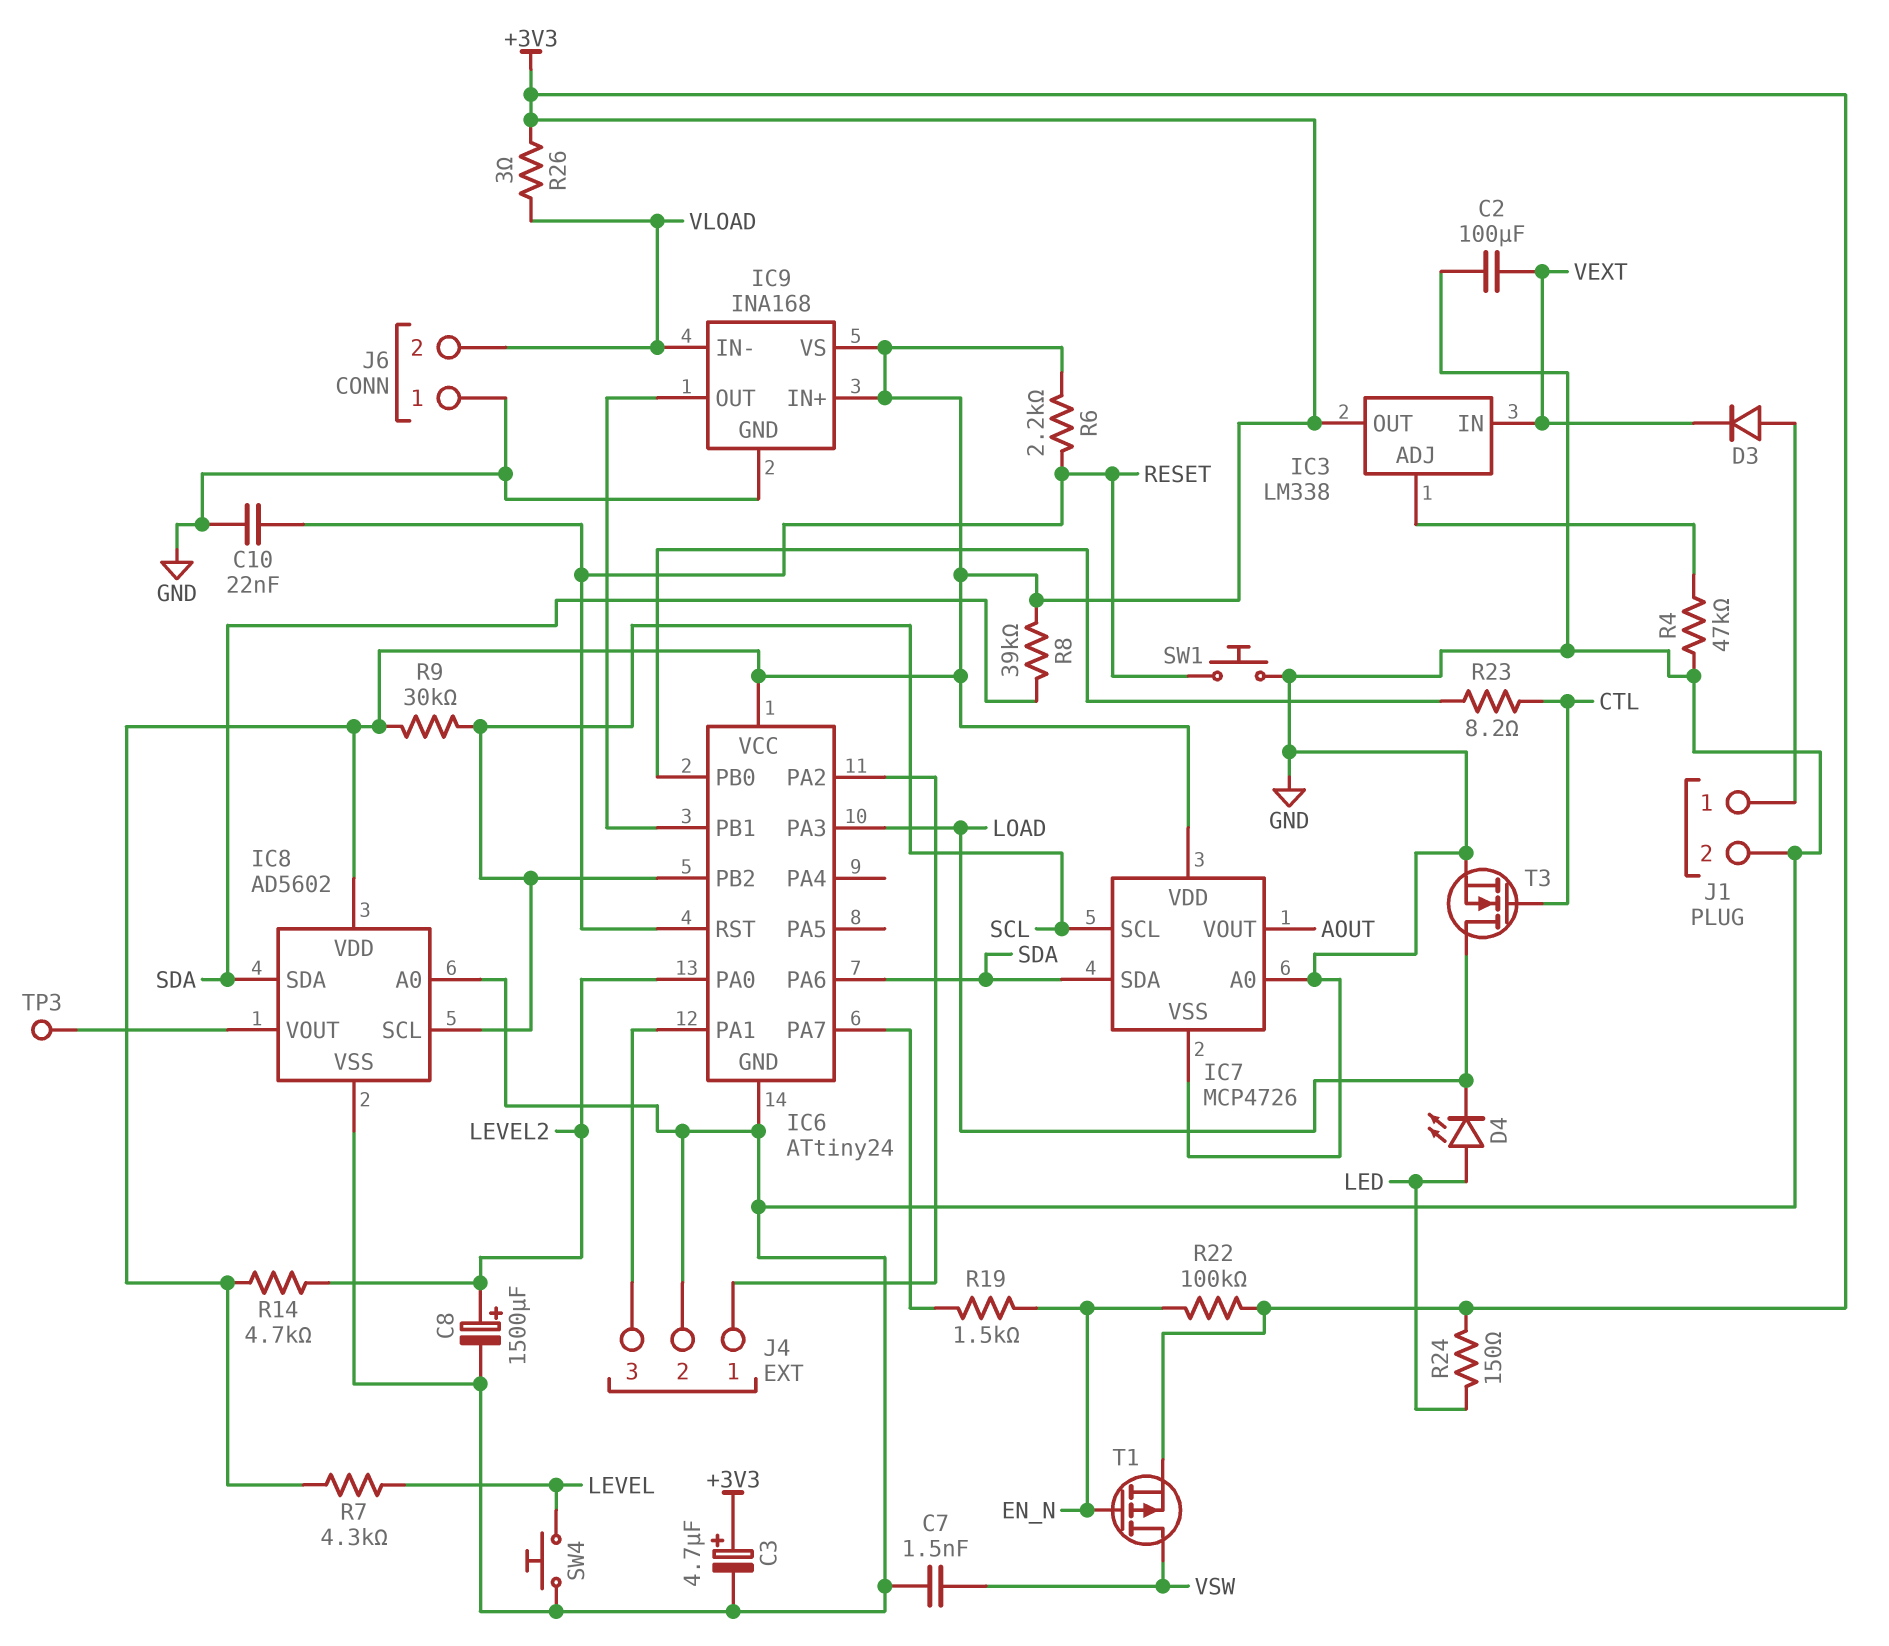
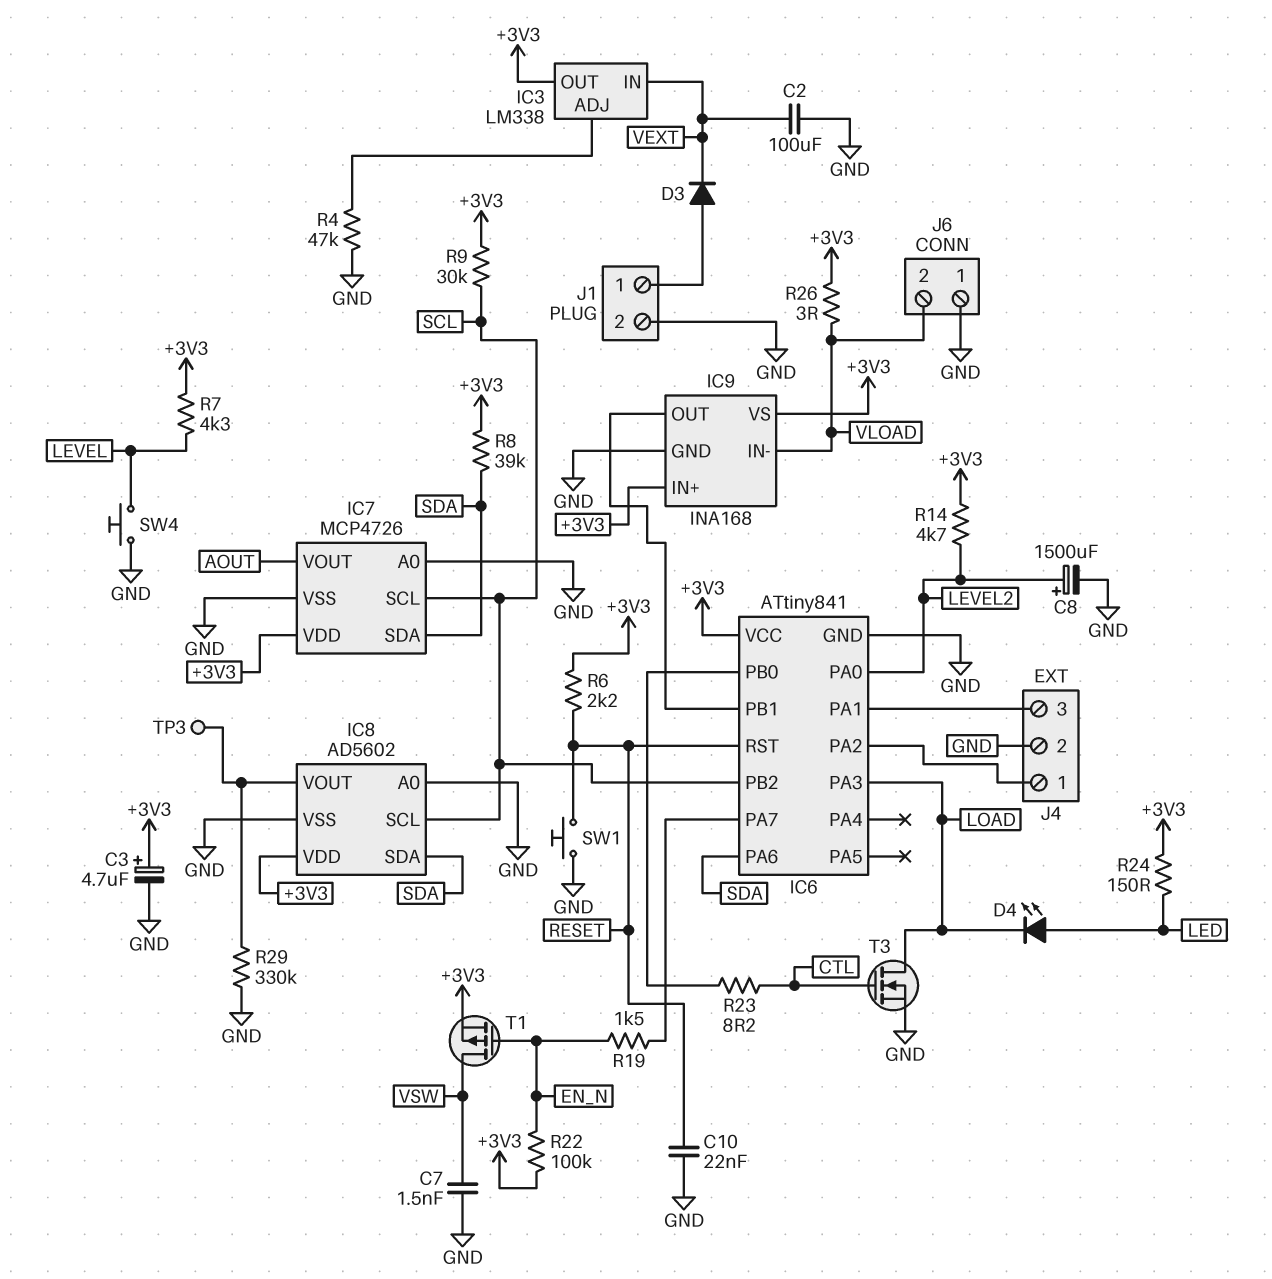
IC6: ATtiny24 -> ATtiny841
R29: none -> 330k (GND, IC8/VOUT)

